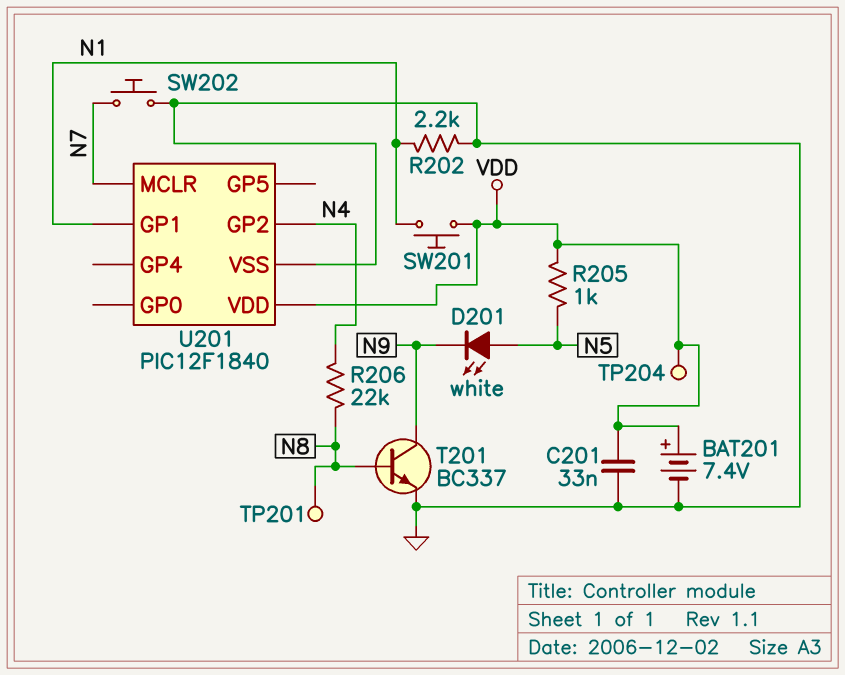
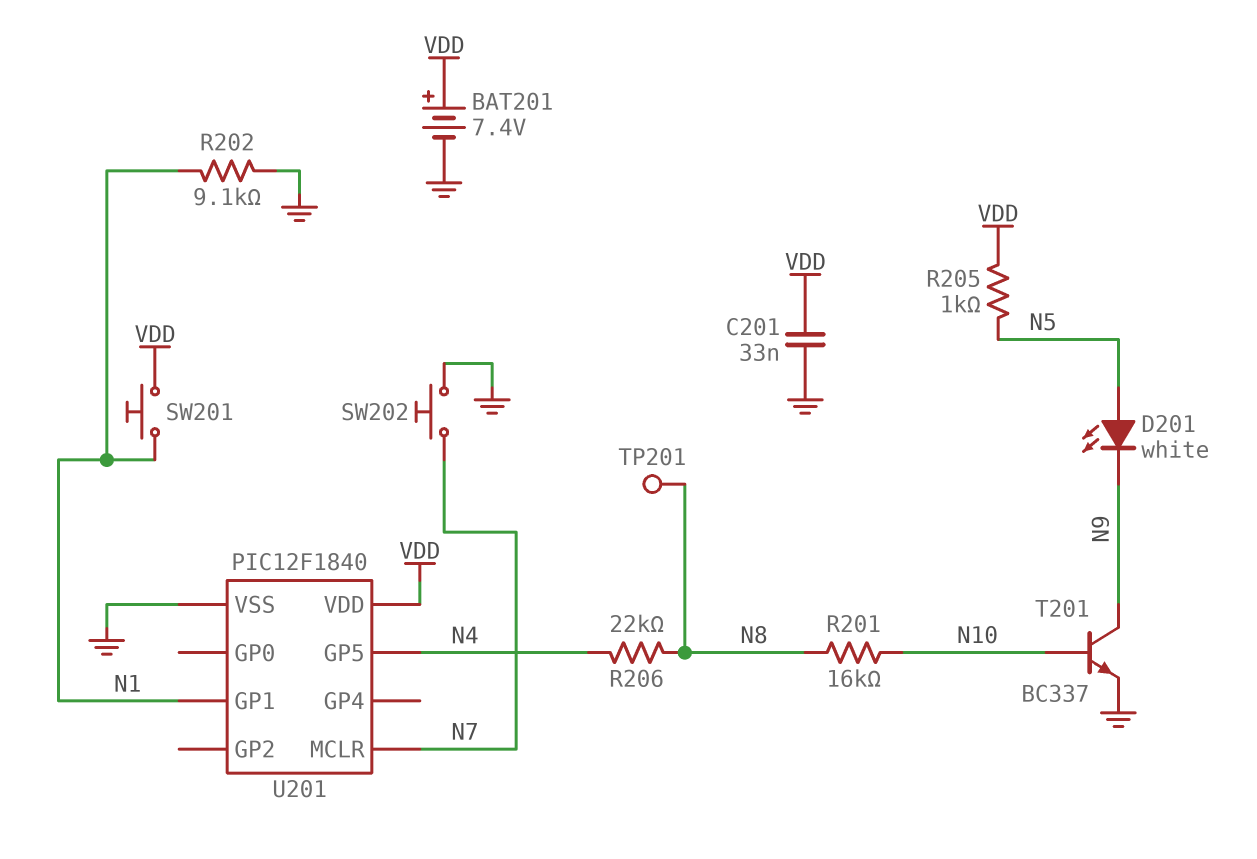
R201: none -> 16k (N8, N10)
R202: 2.2k (GND, N1) -> 9.1k (GND, N1)
T201: NPN BC337 (B N8, C N9, E GND) -> NPN BC337 (B N10, C N9, E GND)
TP204: test point (VDD) -> none
U201 pin GP2: N4 -> none
U201 pin GP5: none -> N4

